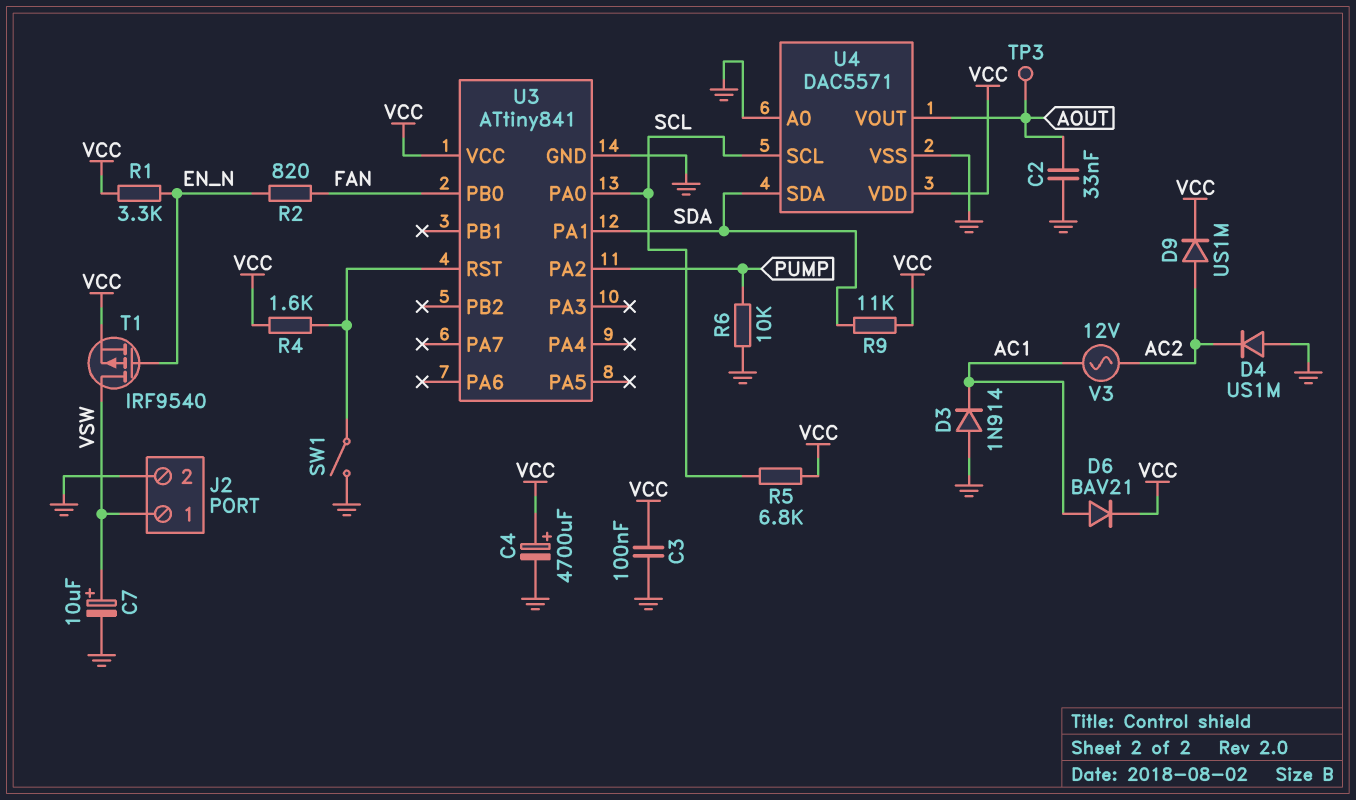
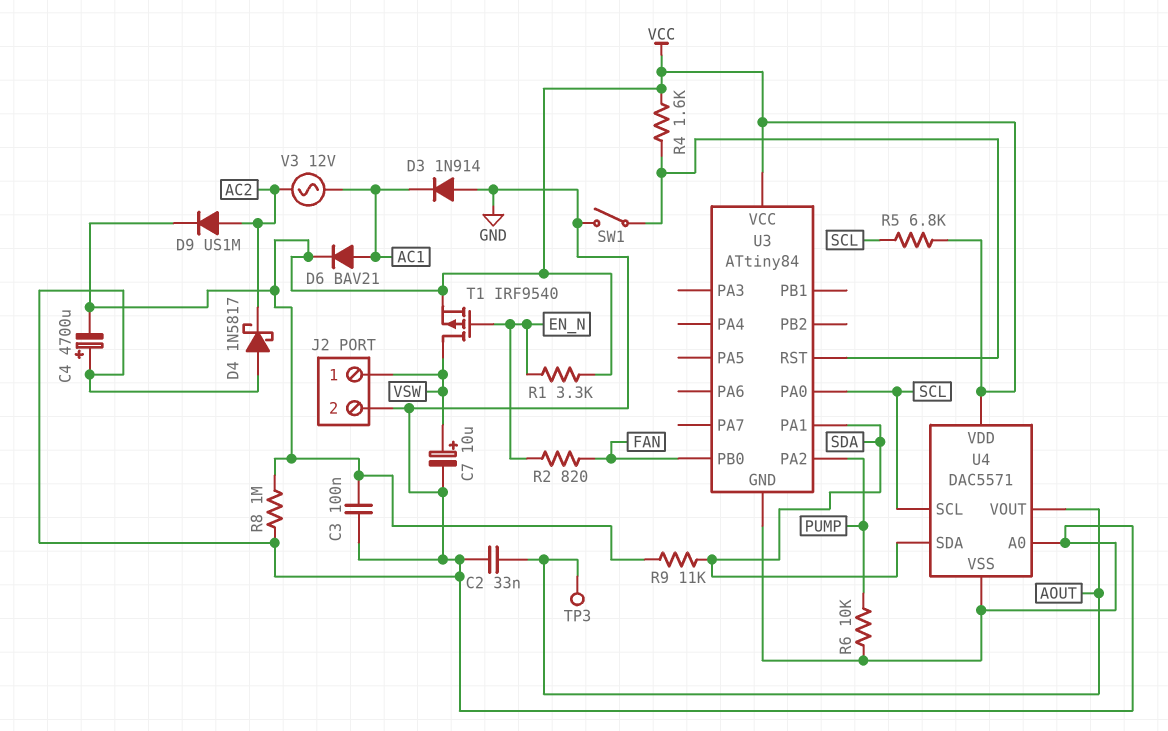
C4: 4700uF (plus VCC, minus GND) -> 4700uF (plus GND, minus VCC)
D4: diode US1M (A GND, K AC2) -> schottky 1N5817 (A GND, K AC2)
R8: none -> 1M (GND, VCC)
U3: ATtiny841 -> ATtiny84

